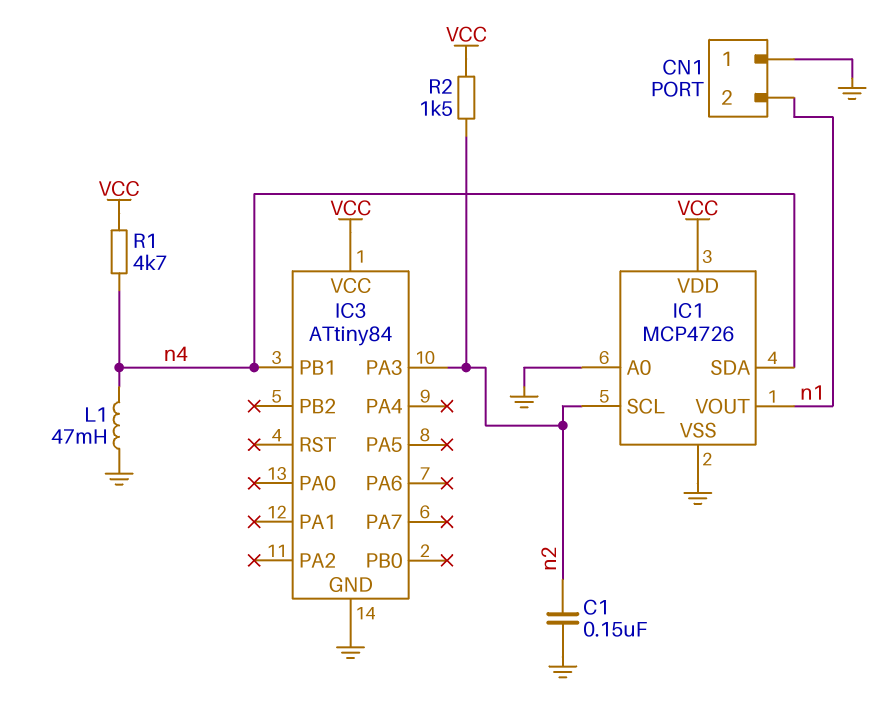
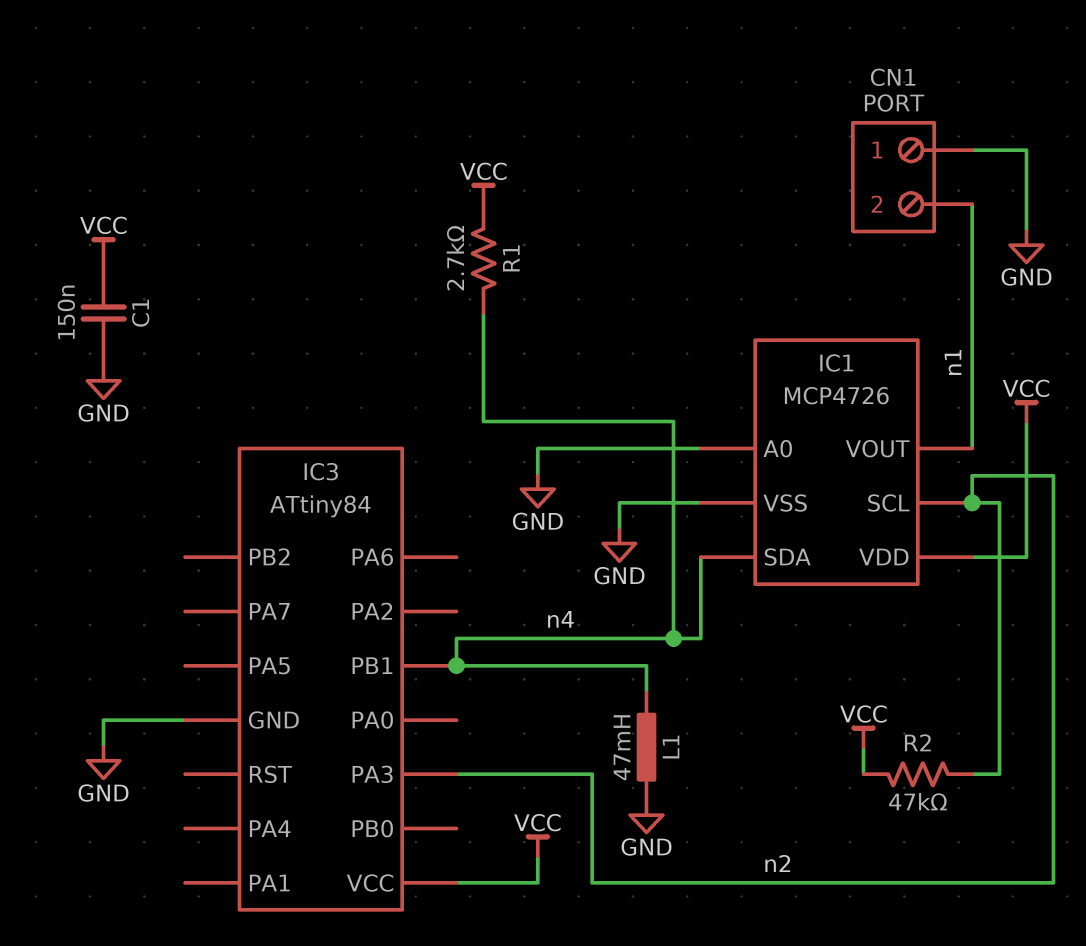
C1: 150nF (GND, n2) -> 150nF (GND, VCC)
R1: 4.7k (VCC, n4) -> 2.7k (VCC, n4)
R2: 1.5k (VCC, n2) -> 47k (VCC, n2)

